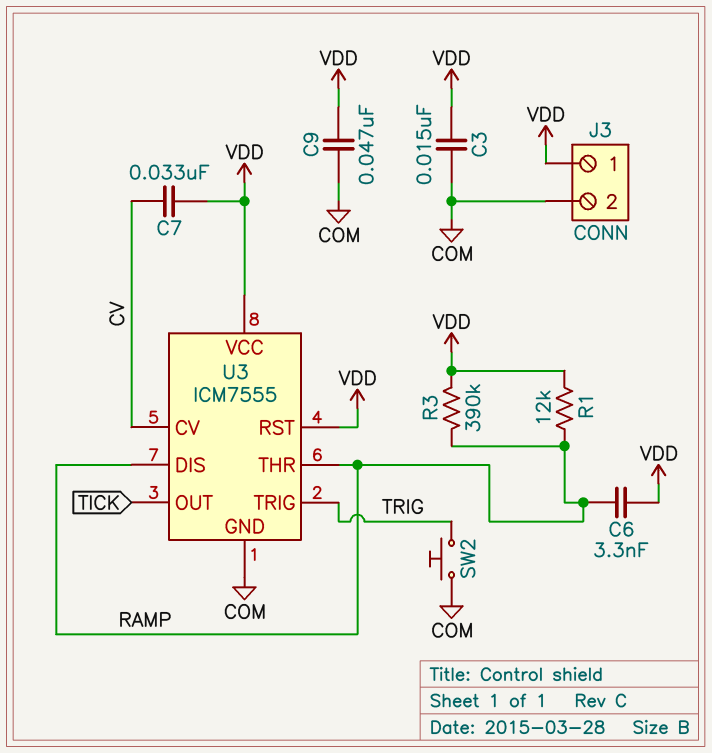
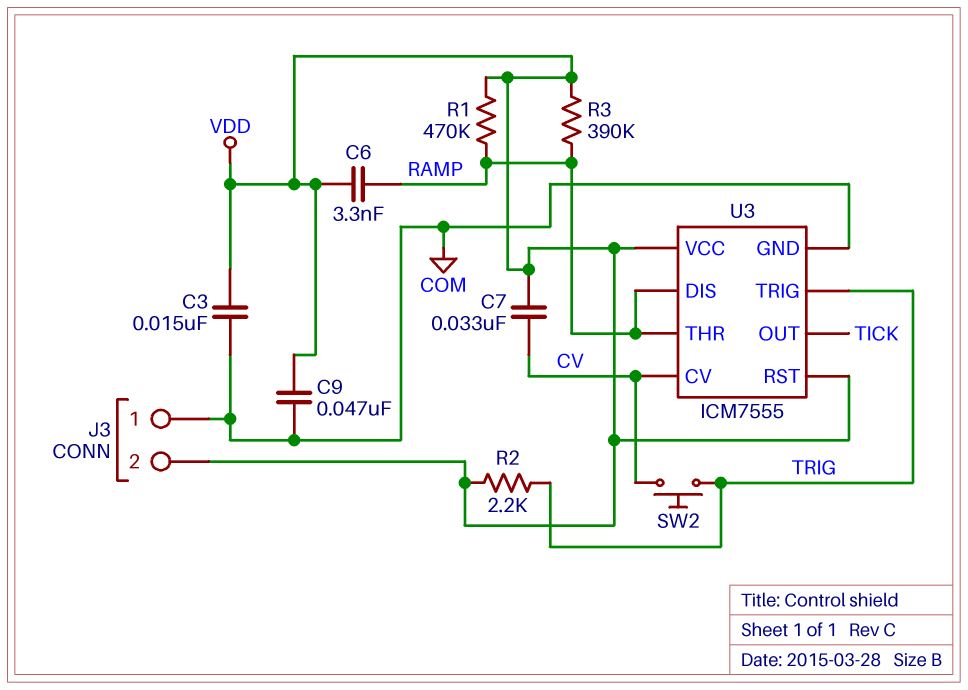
J3 pin 1: VDD -> COM
J3 pin 2: COM -> VDD
R1: 12k (RAMP, VDD) -> 470k (RAMP, VDD)
R2: none -> 2.2k (TRIG, VDD)
SW2: button (COM, TRIG) -> button (CV, TRIG)

